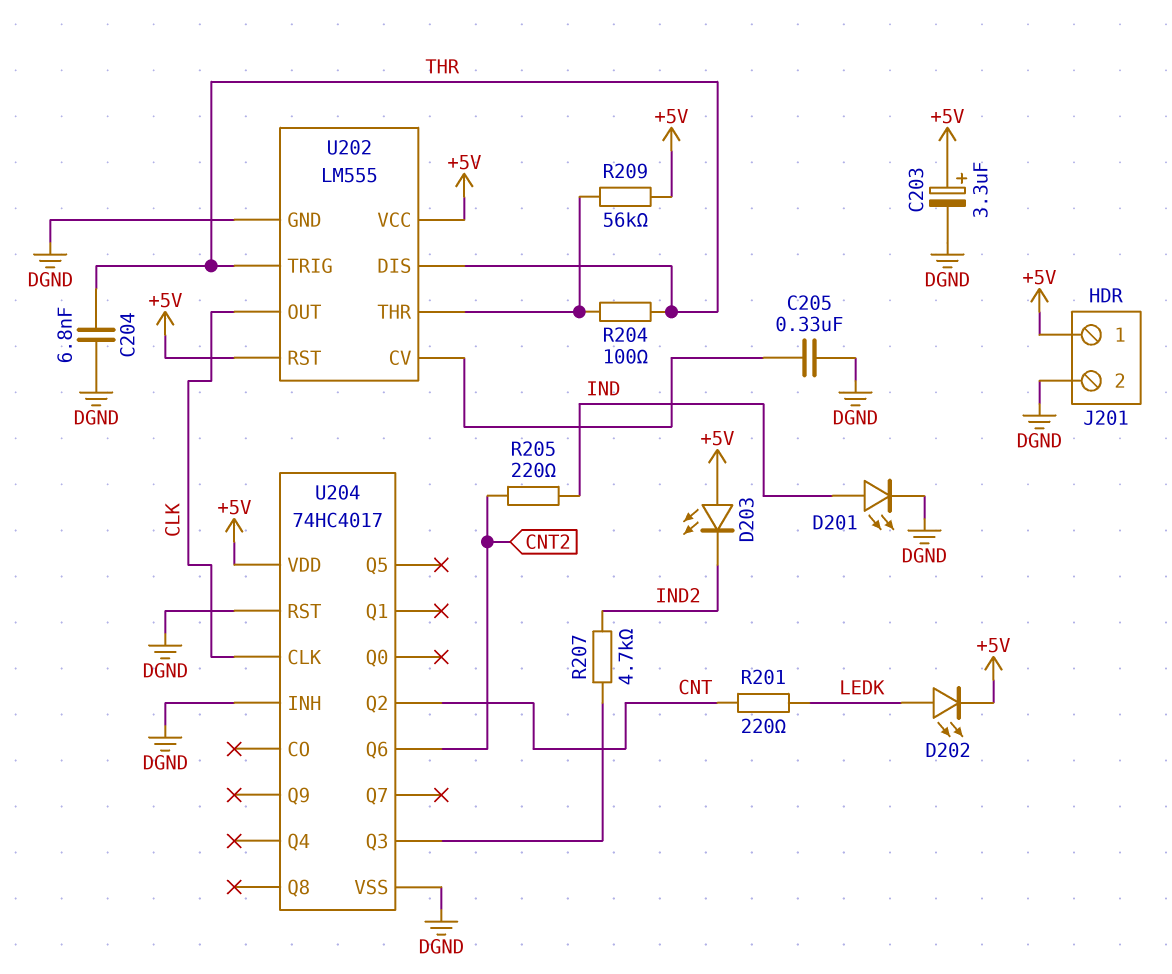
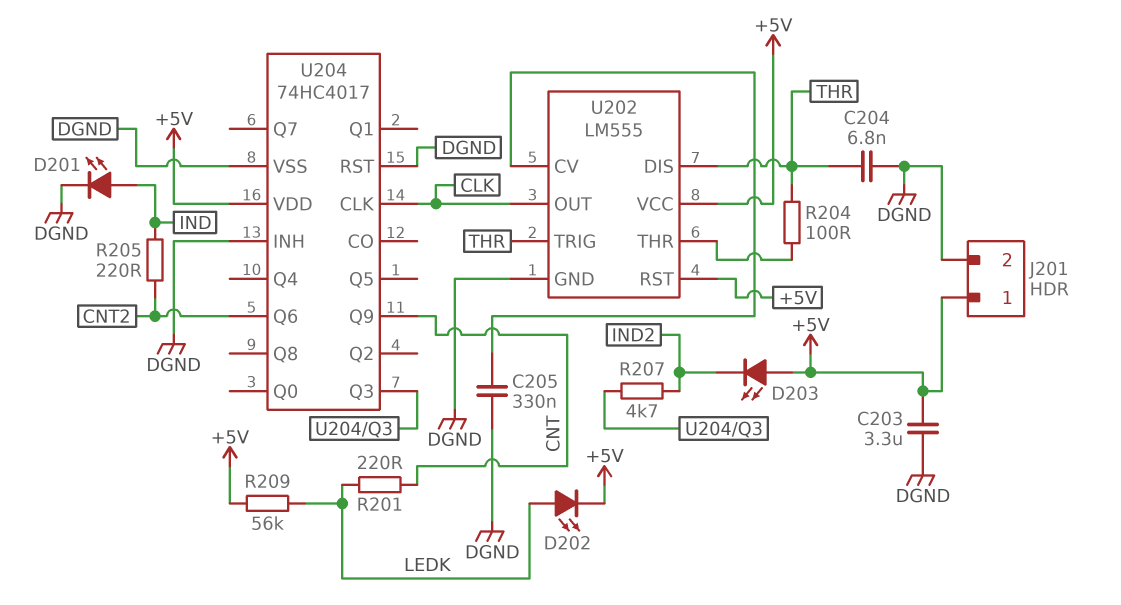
C203: 3.3uF (plus +5V, minus DGND) -> 3.3uF (+5V, DGND)
R209: 56k (+5V, U202/THR) -> 56k (+5V, LEDK)
U204 pin Q2: CNT -> none
U204 pin Q9: none -> CNT

